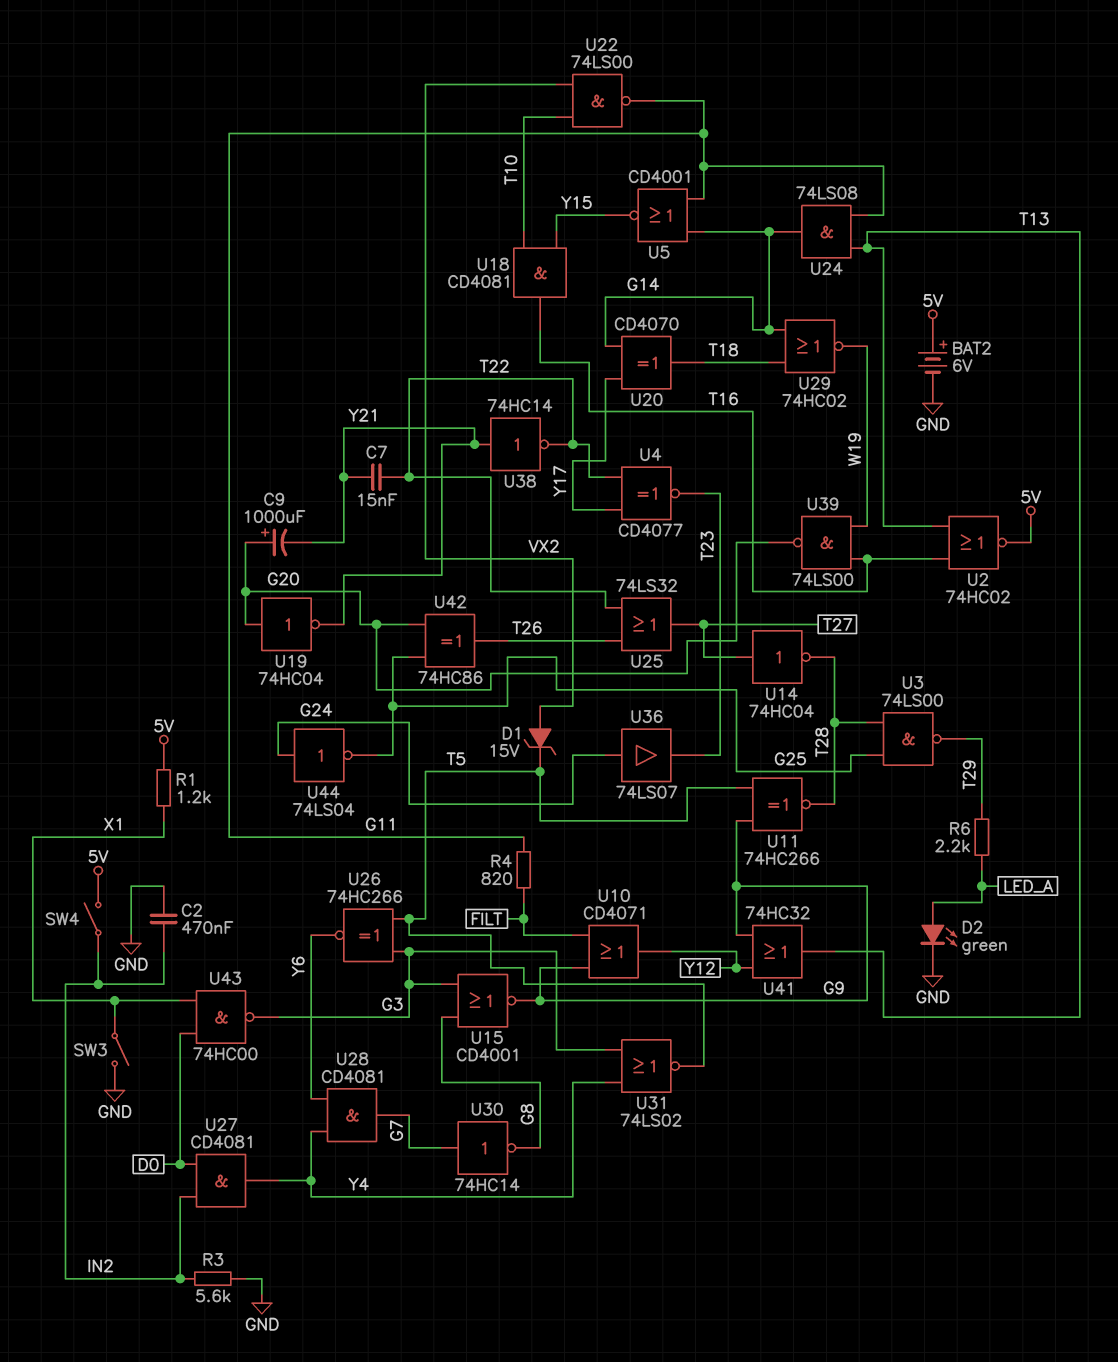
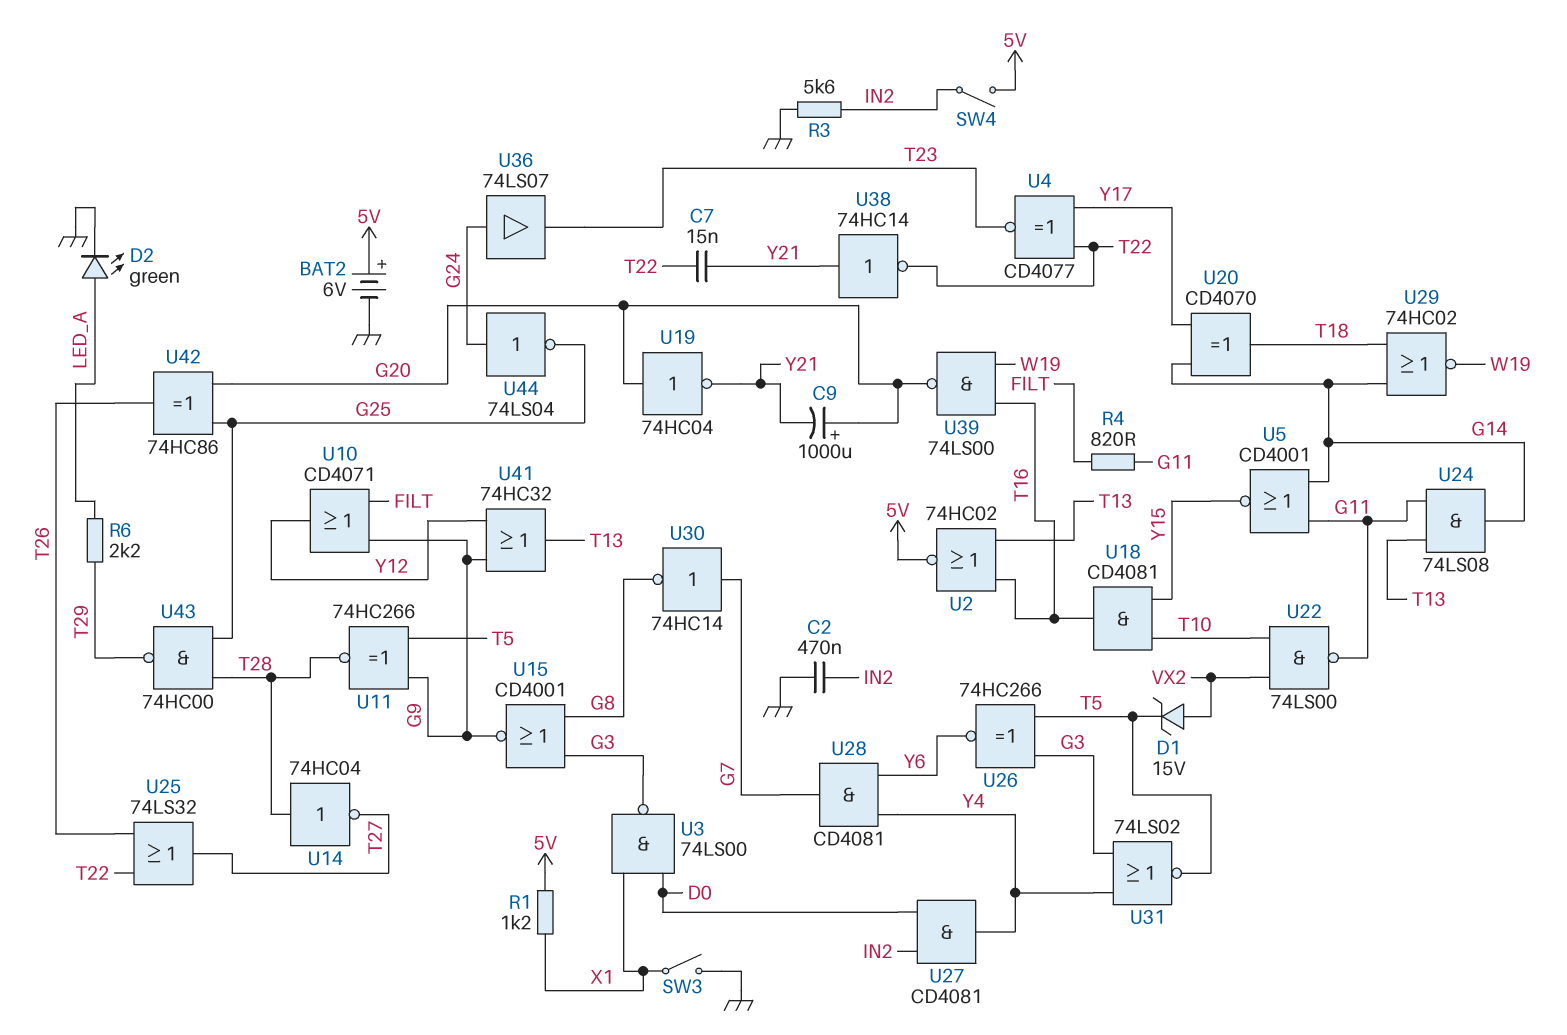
U3: NAND 74LS00 (in G25, in T28, out T29) -> NAND 74LS00 (in D0, in X1, out G3)
U14: NOT 74HC04 (in T27, out T28) -> NOT 74HC04 (in T28, out T27)
U43: NAND 74HC00 (in D0, in X1, out G3) -> NAND 74HC00 (in G25, in T28, out T29)

